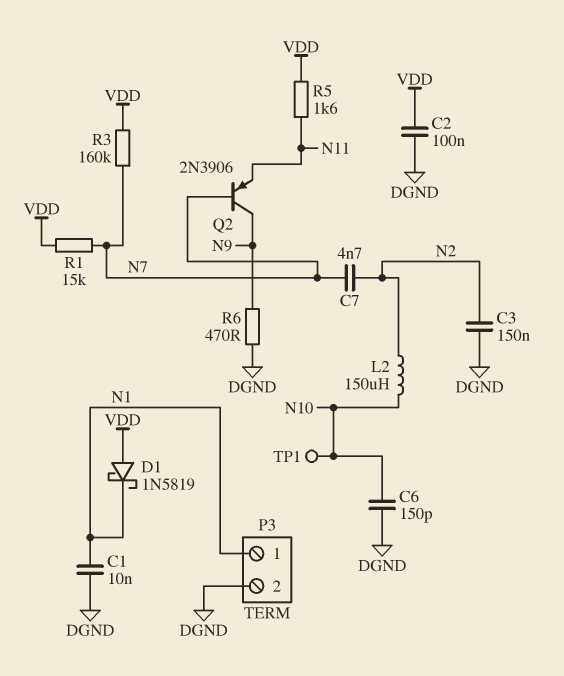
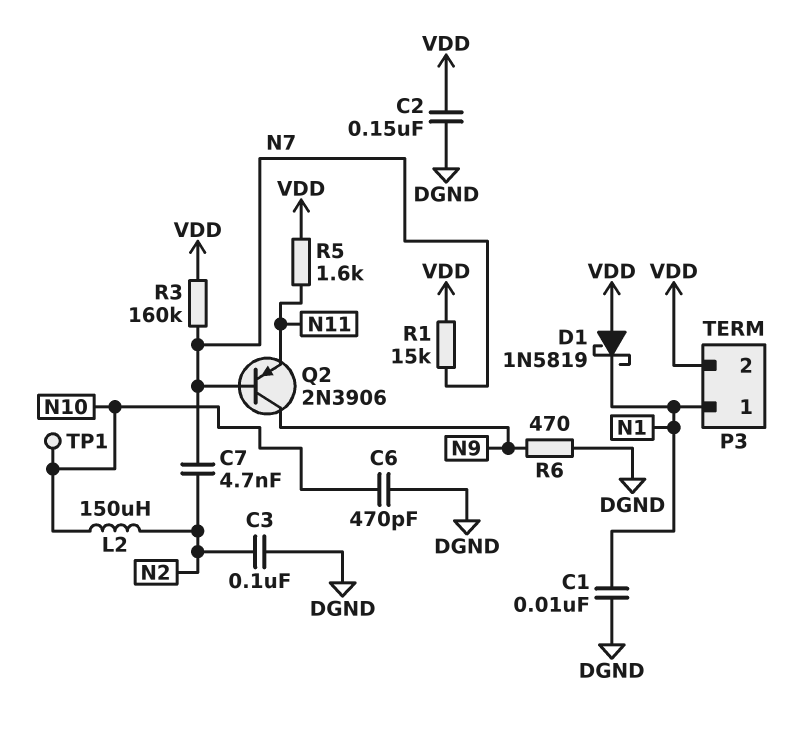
C2: 100nF (DGND, VDD) -> 150nF (DGND, VDD)
C3: 150nF (DGND, N2) -> 100nF (DGND, N2)
C6: 150pF (DGND, N10) -> 470pF (DGND, N10)
P3 pin 2: DGND -> VDD

